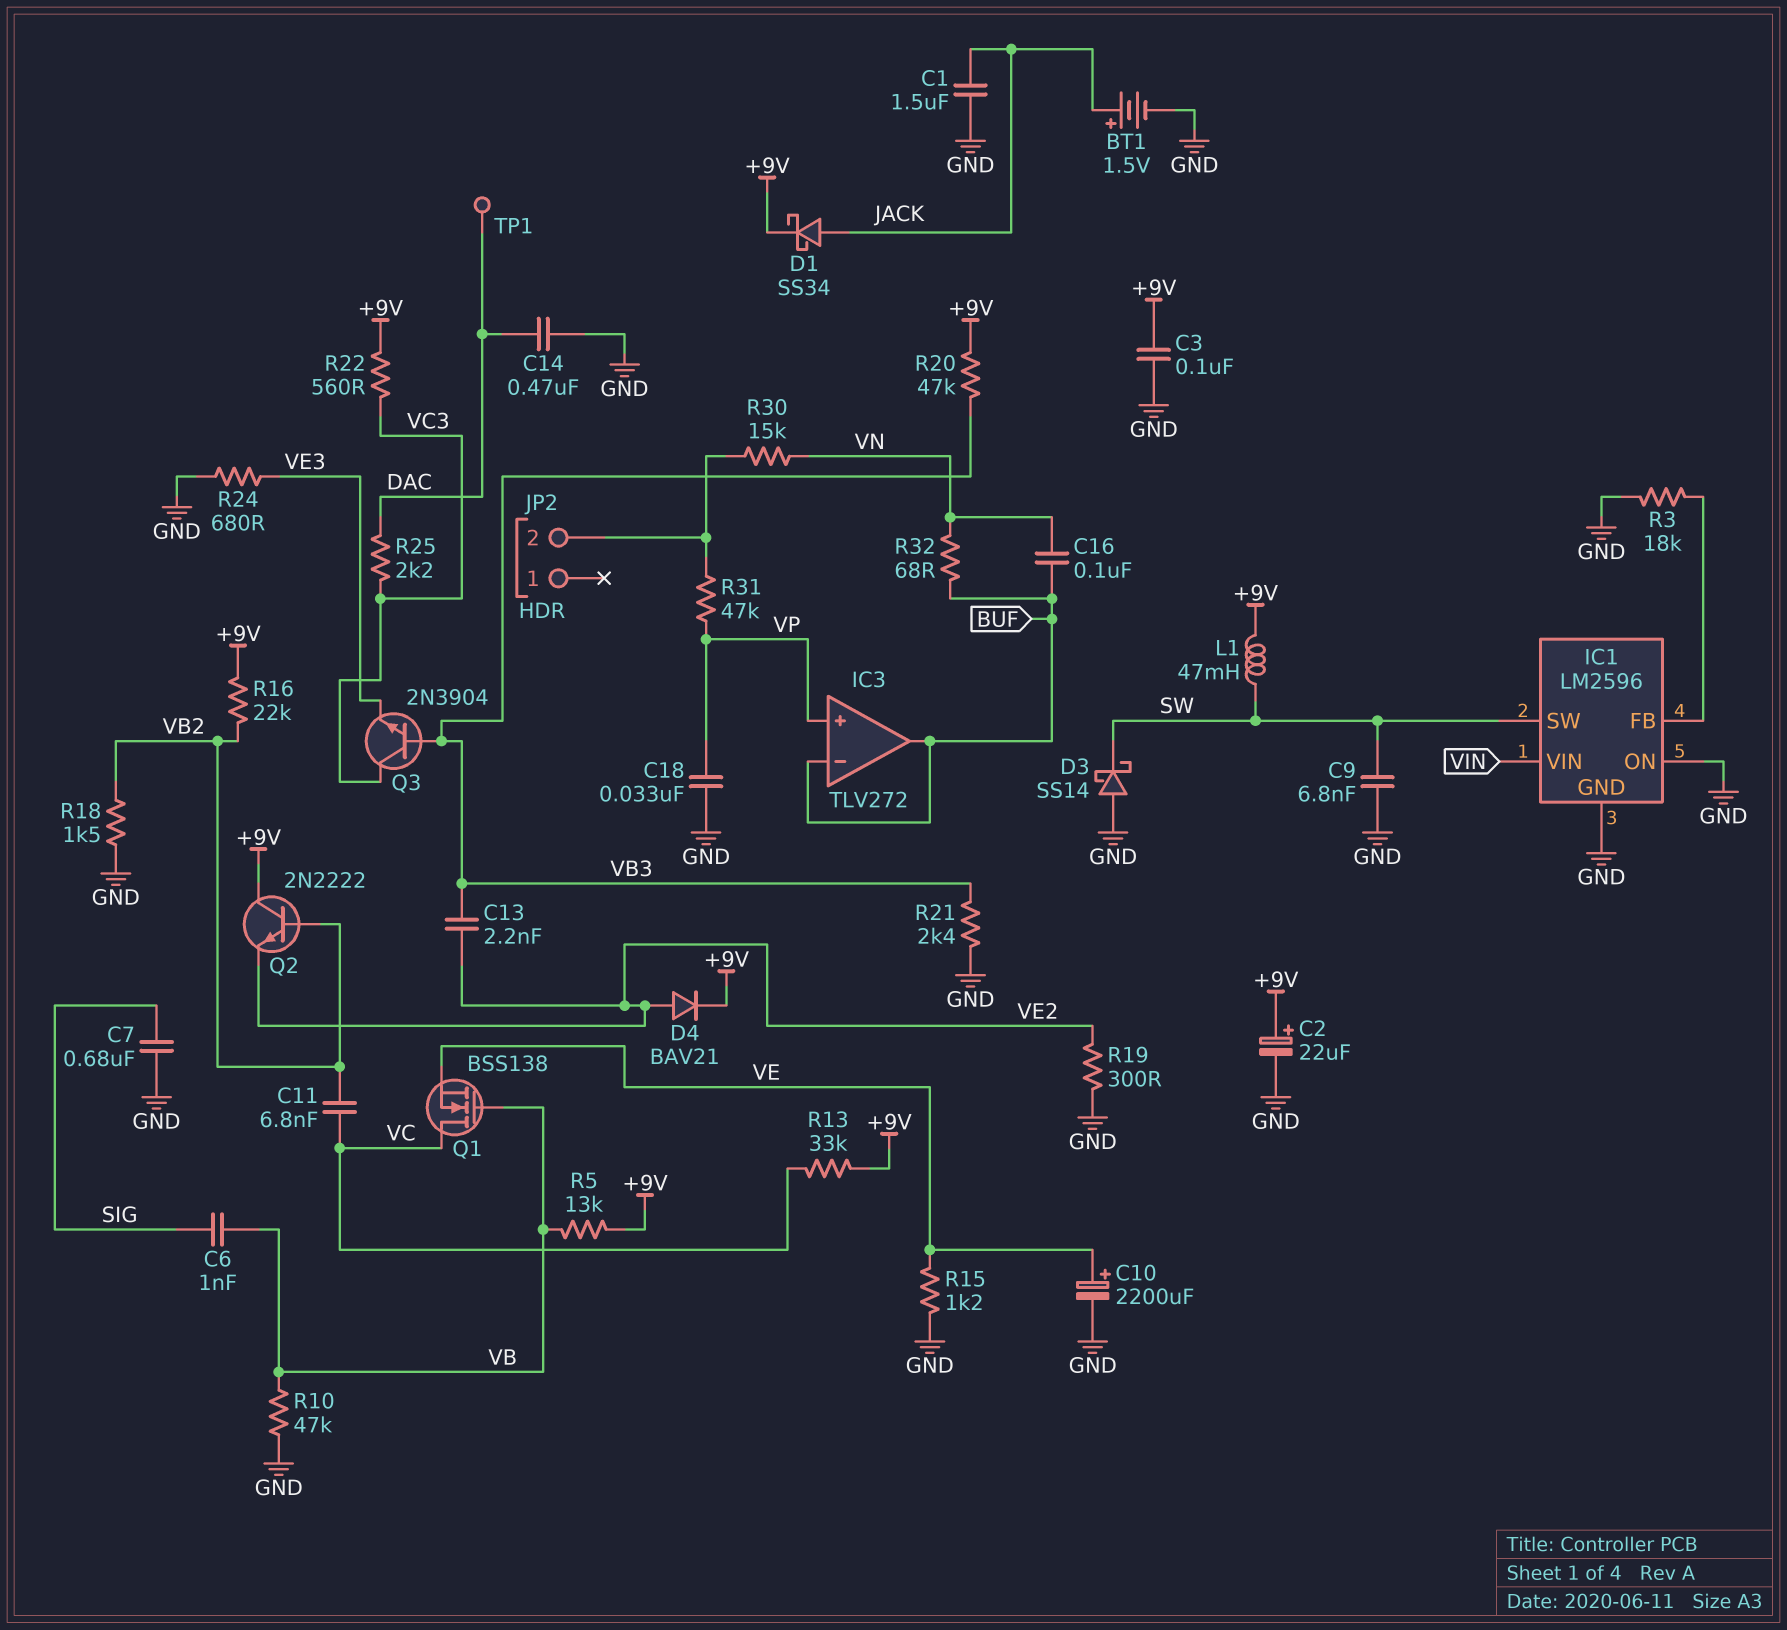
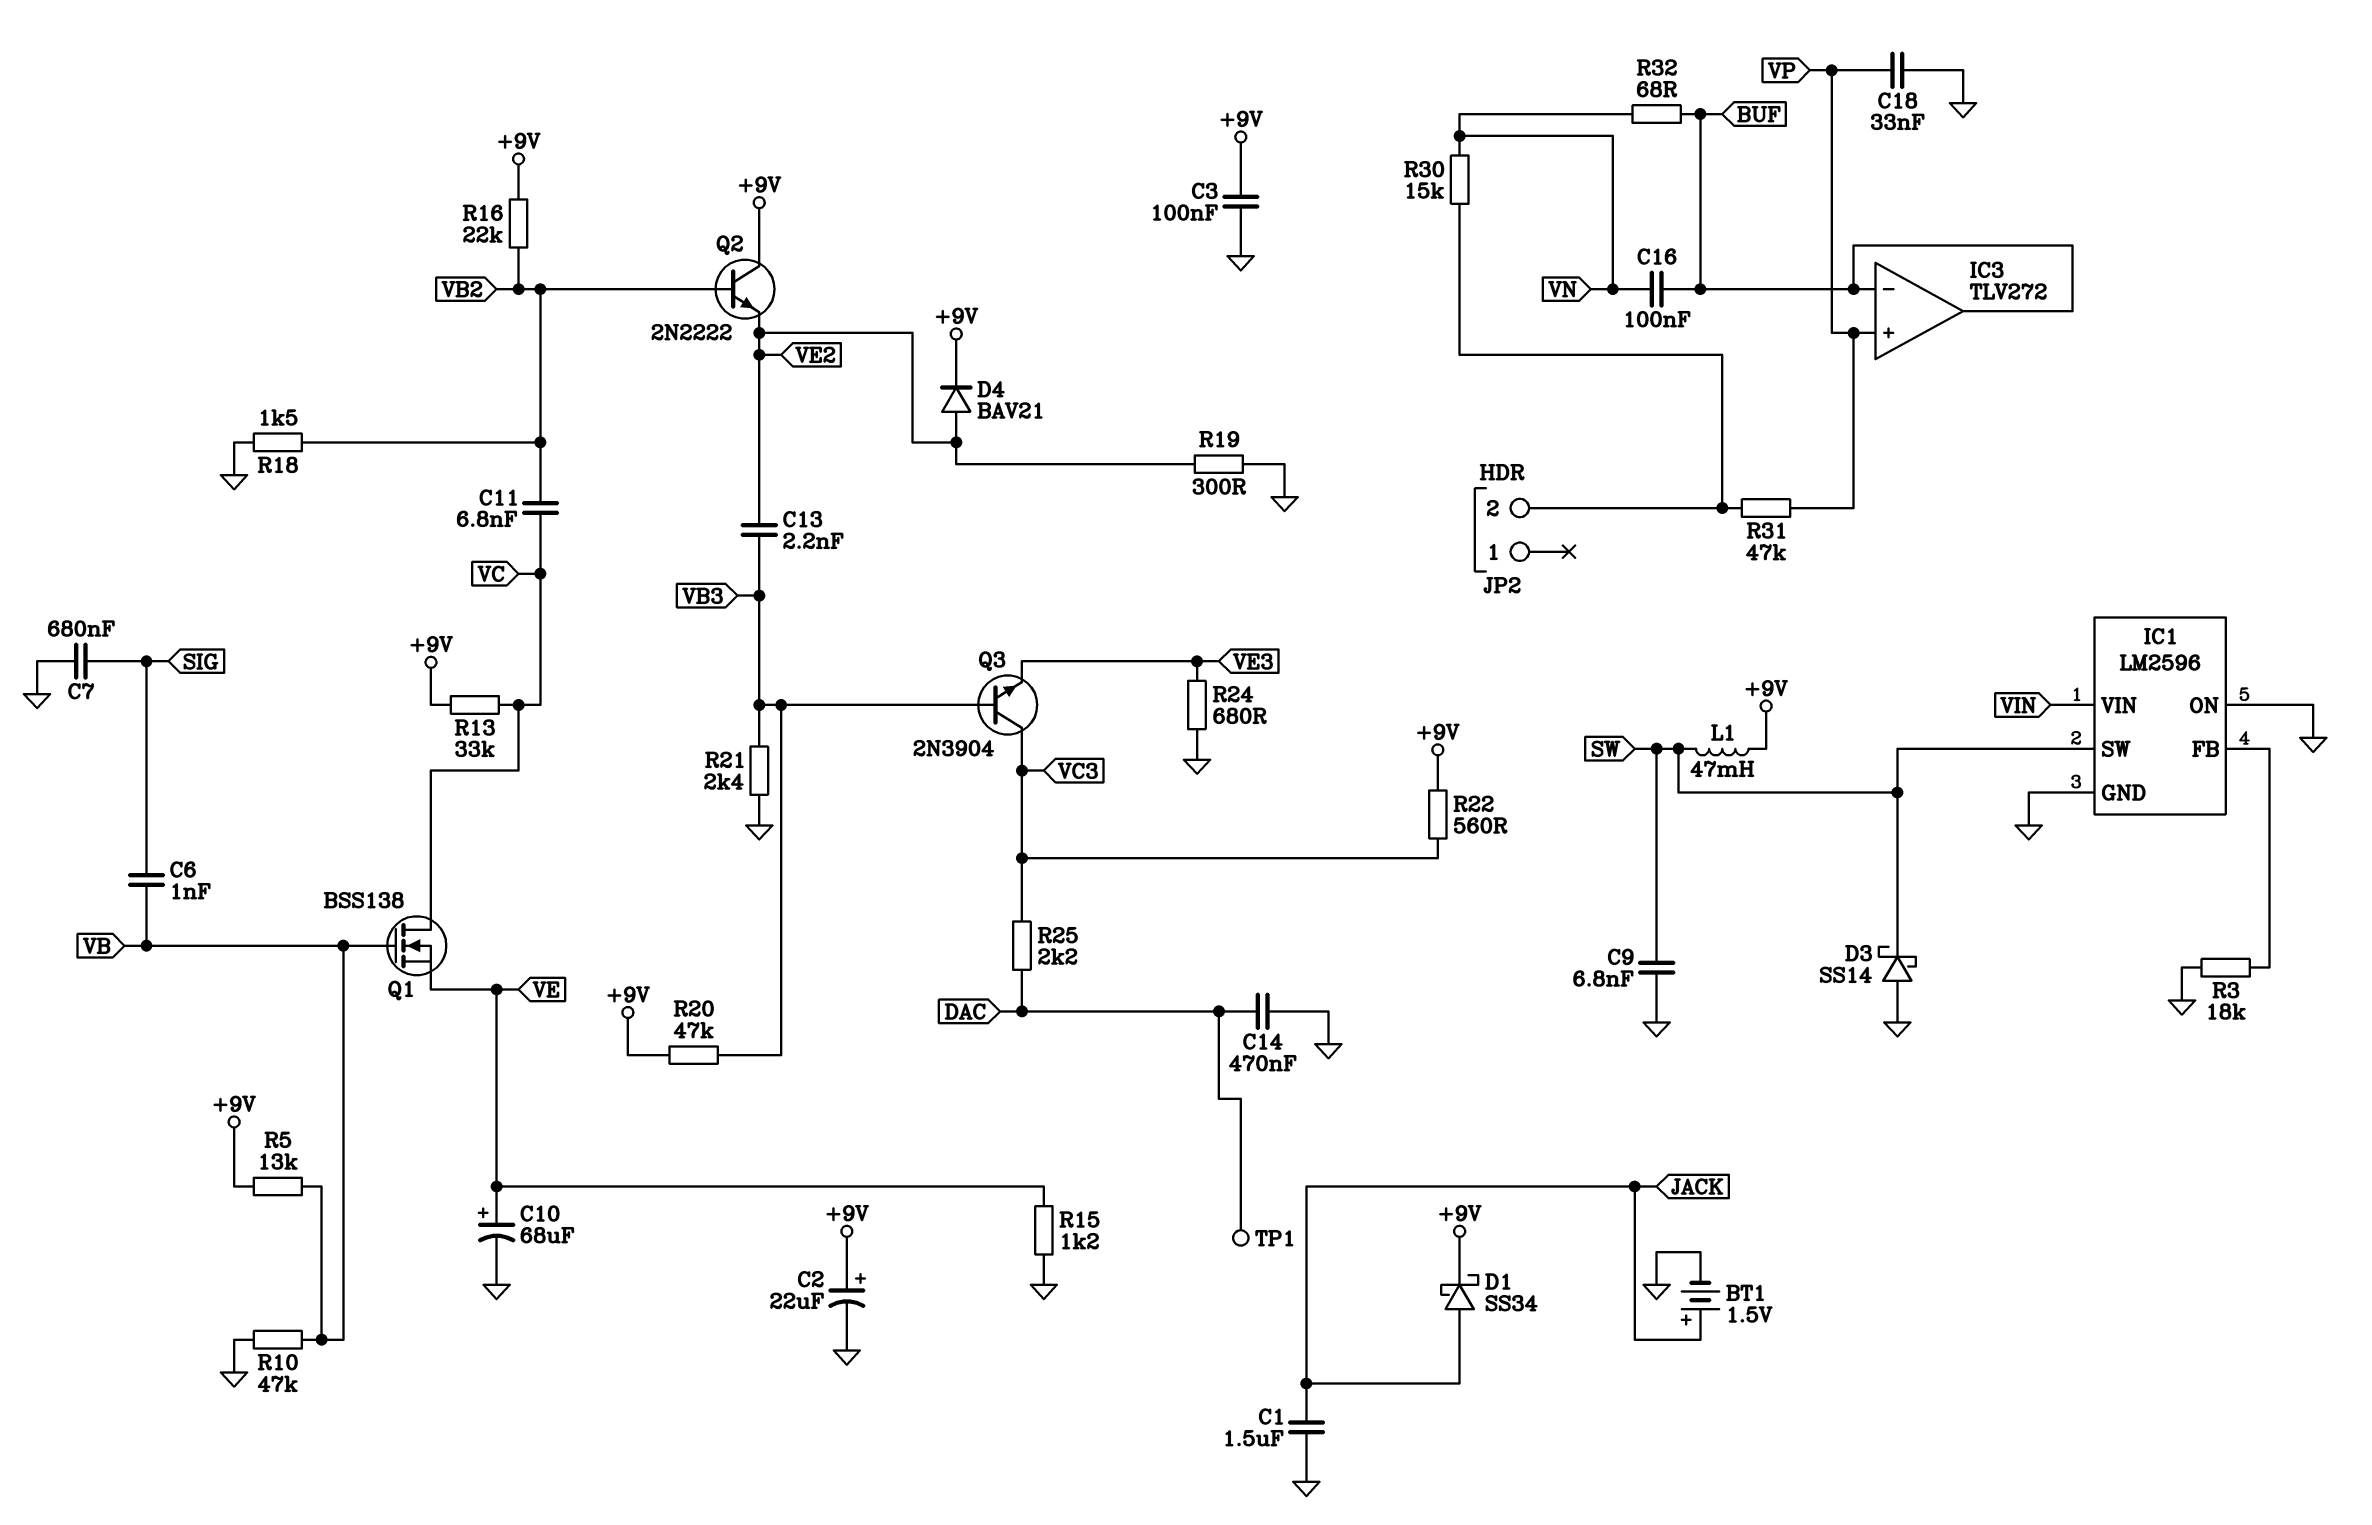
C10: 2200uF (plus VE, minus GND) -> 68uF (plus VE, minus GND)

